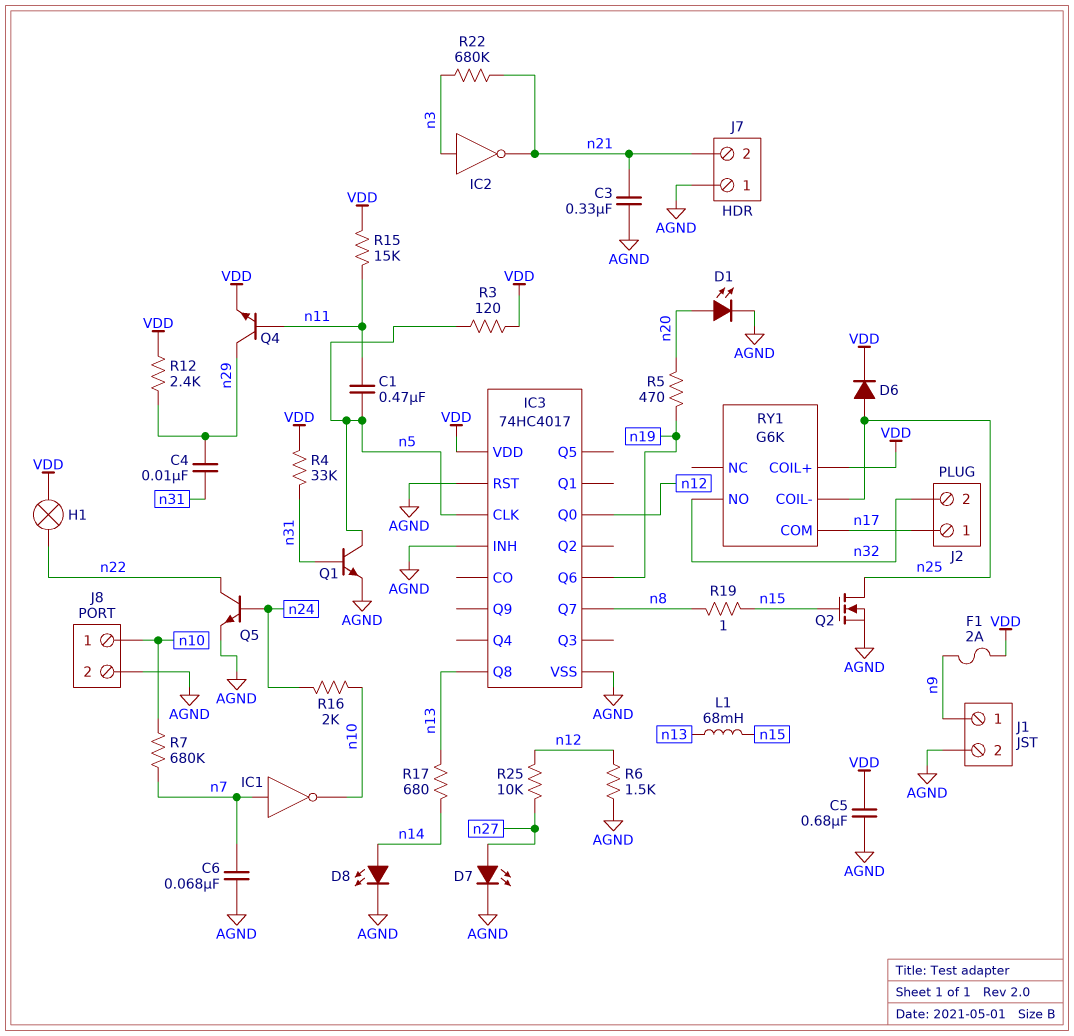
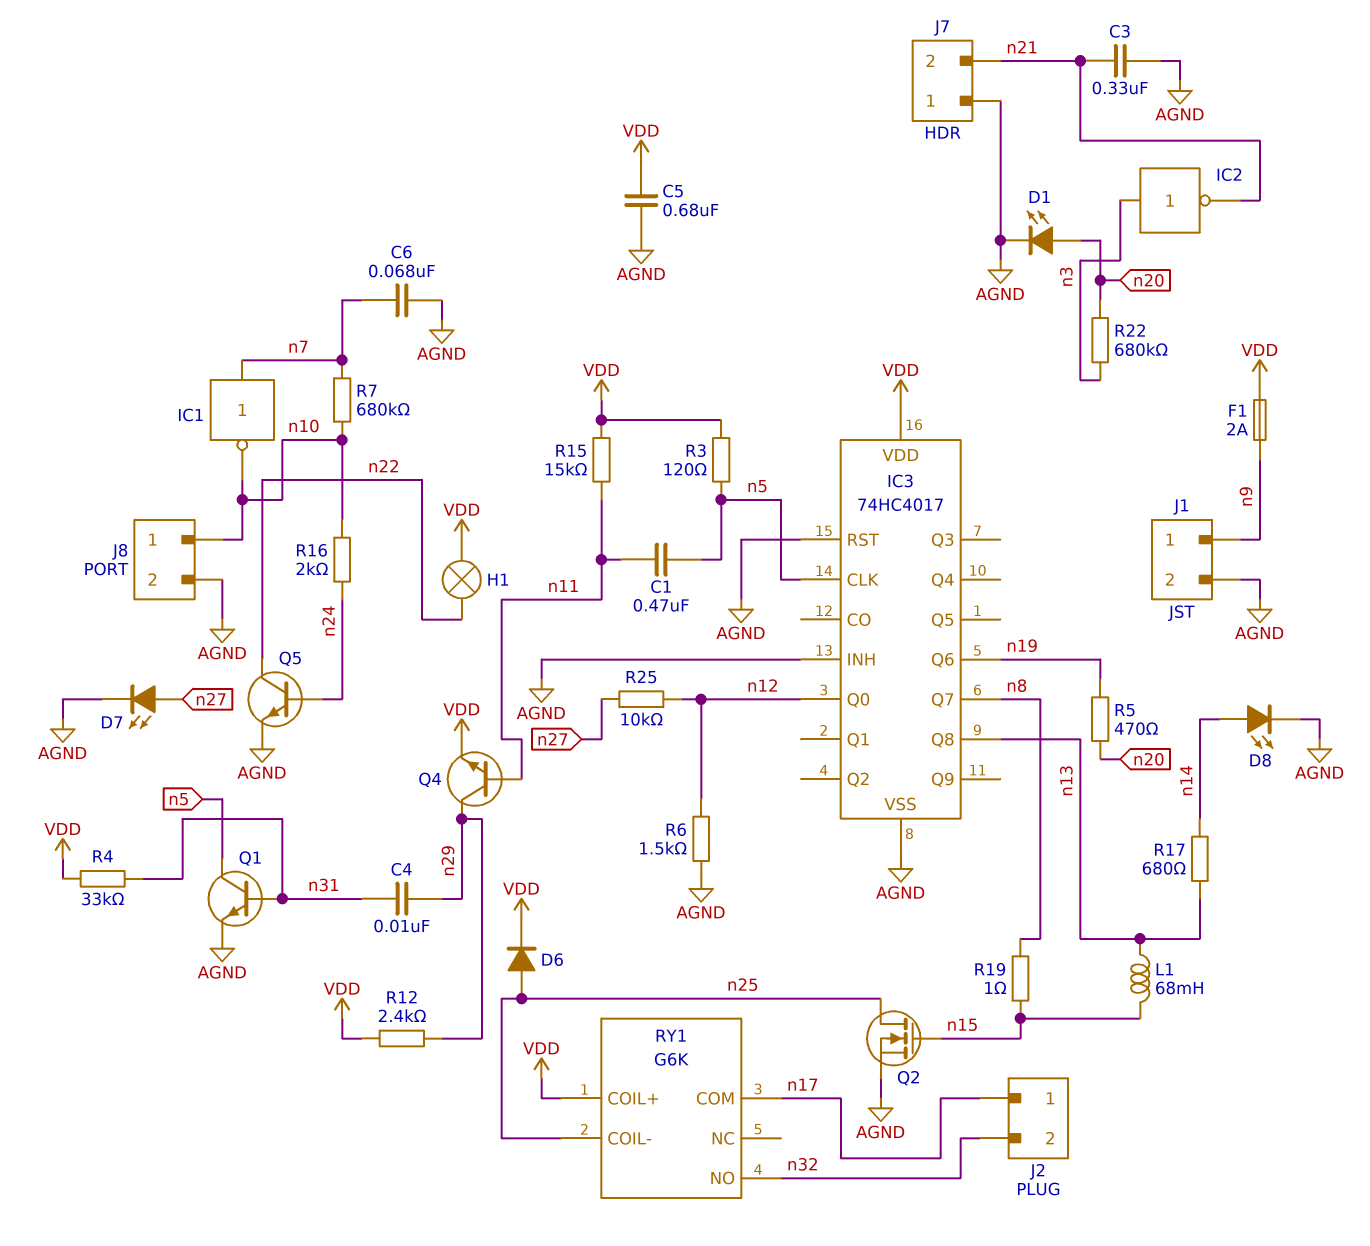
R22: 680k (n3, n21) -> 680k (n3, n20)

